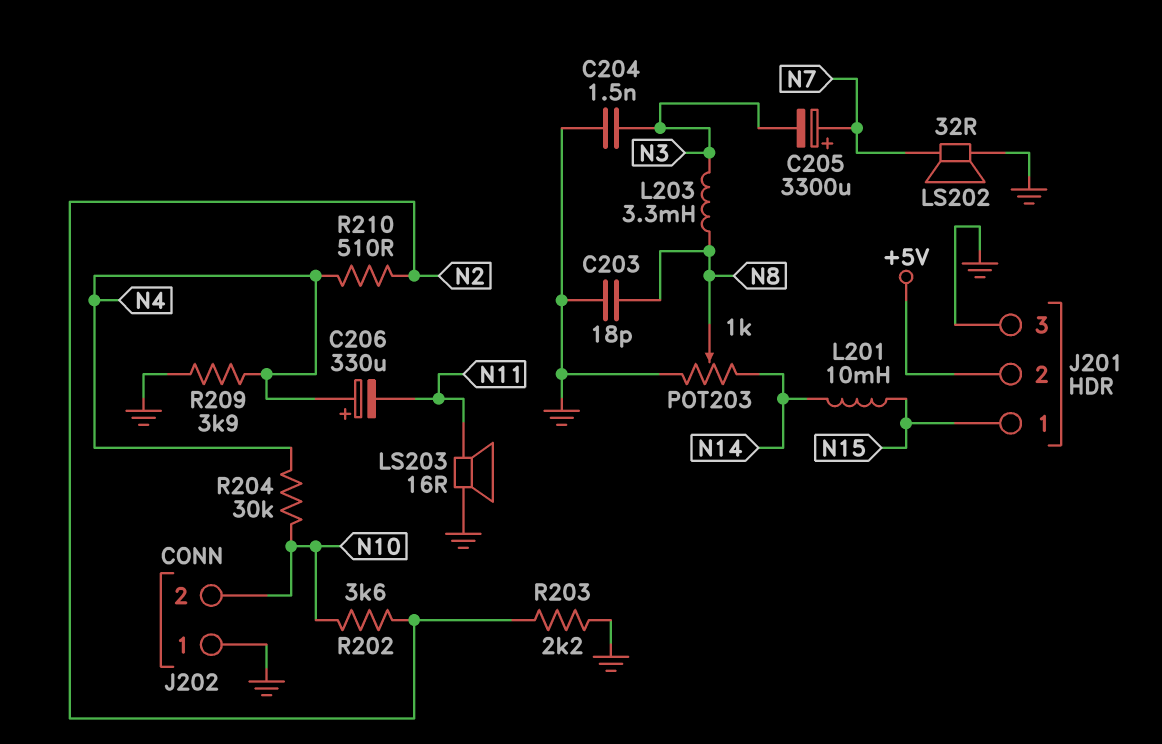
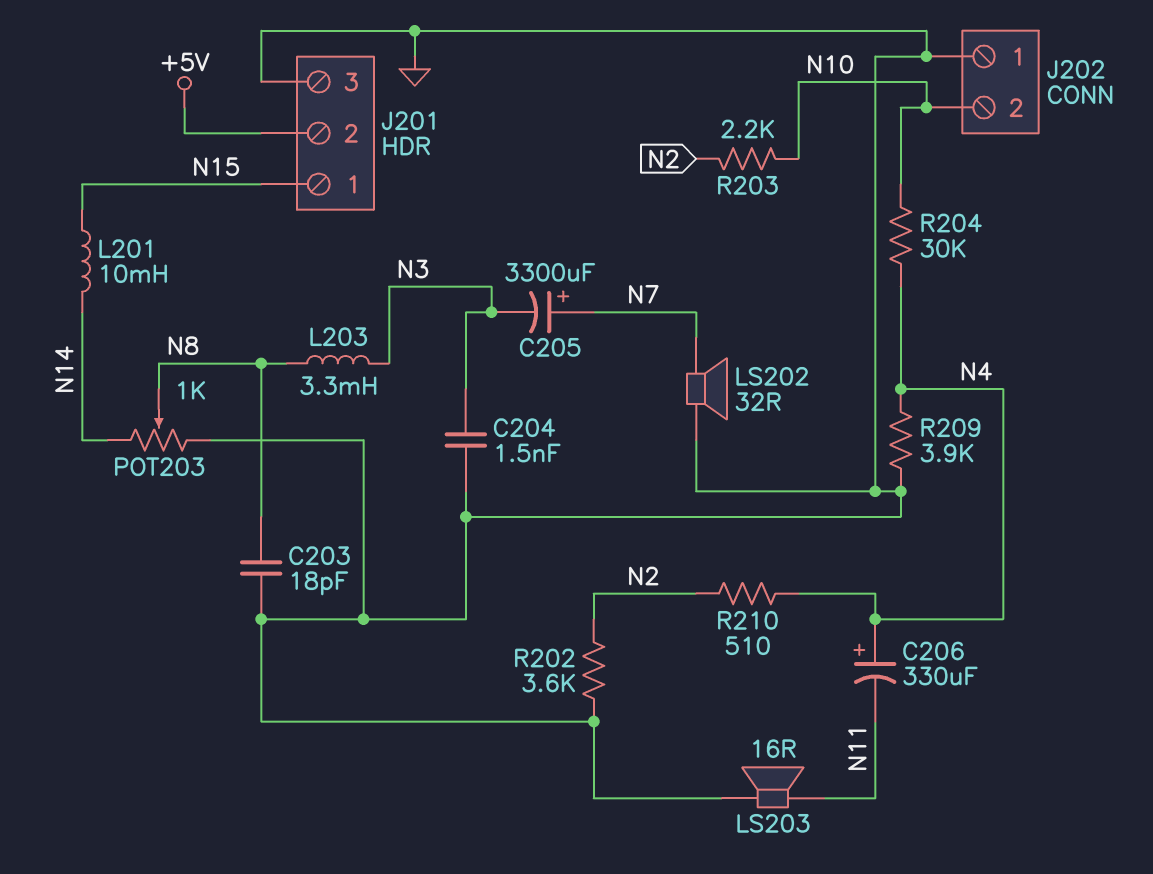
R202: 3.6k (N2, N10) -> 3.6k (GND, N2)
R203: 2.2k (GND, N2) -> 2.2k (N2, N10)

